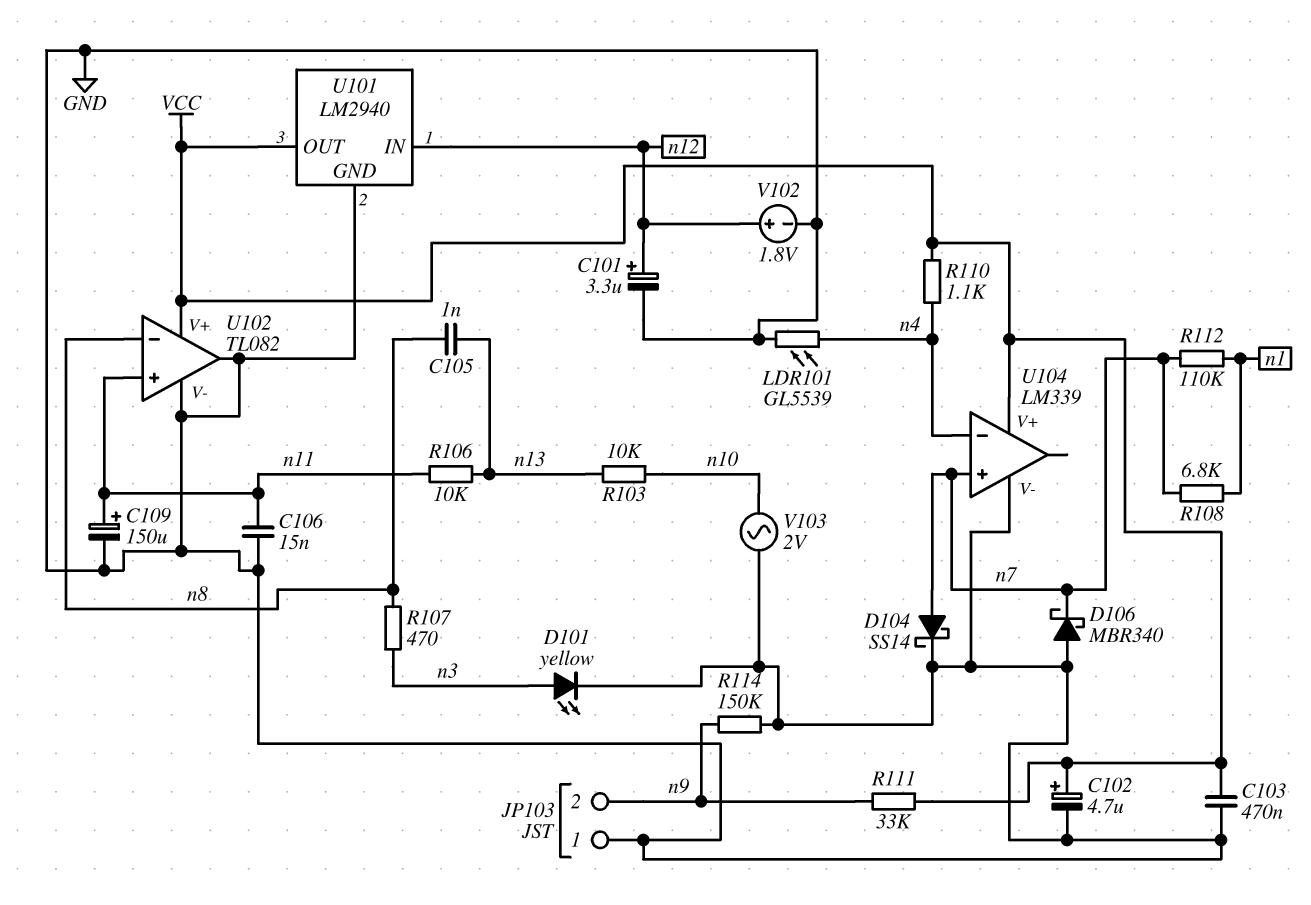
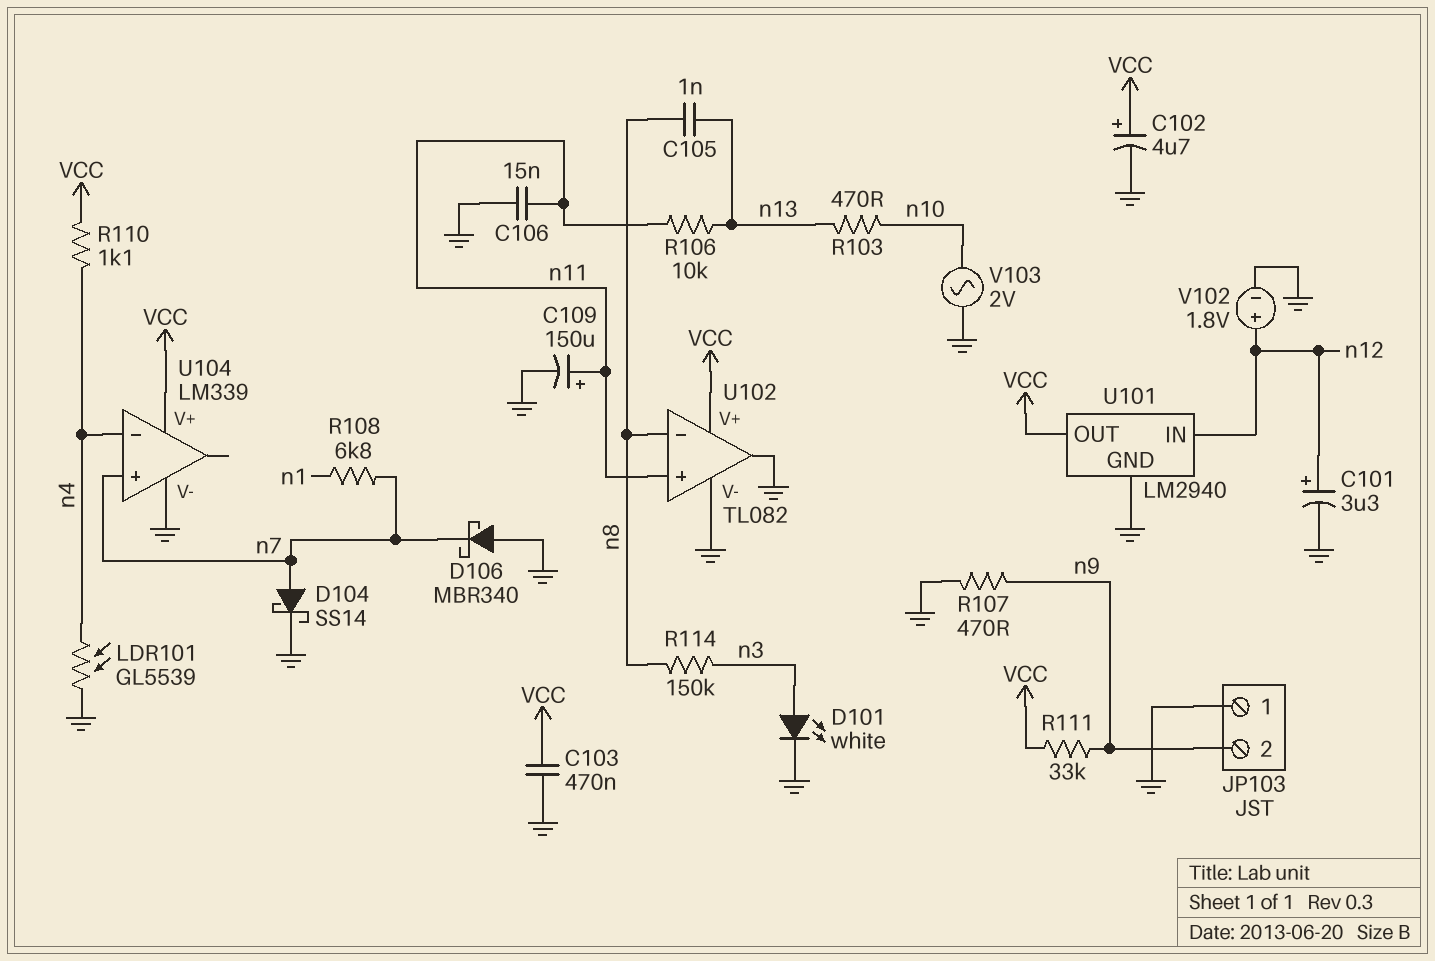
D101: LED yellow (A n3, K GND) -> LED white (A n3, K GND)
R103: 10k (n10, n13) -> 470 (n10, n13)
R107: 470 (n3, n8) -> 470 (GND, n9)
R112: 110k (n1, n7) -> none
R114: 150k (GND, n9) -> 150k (n3, n8)

